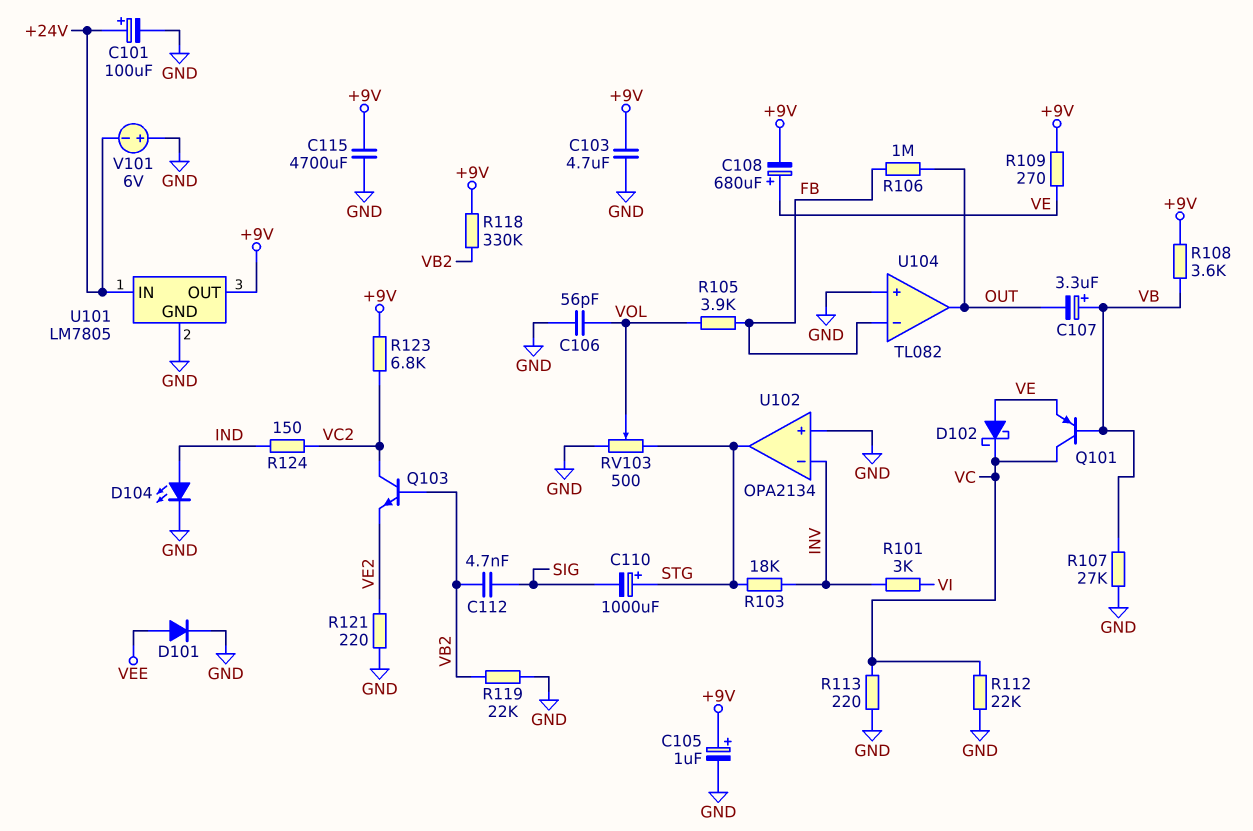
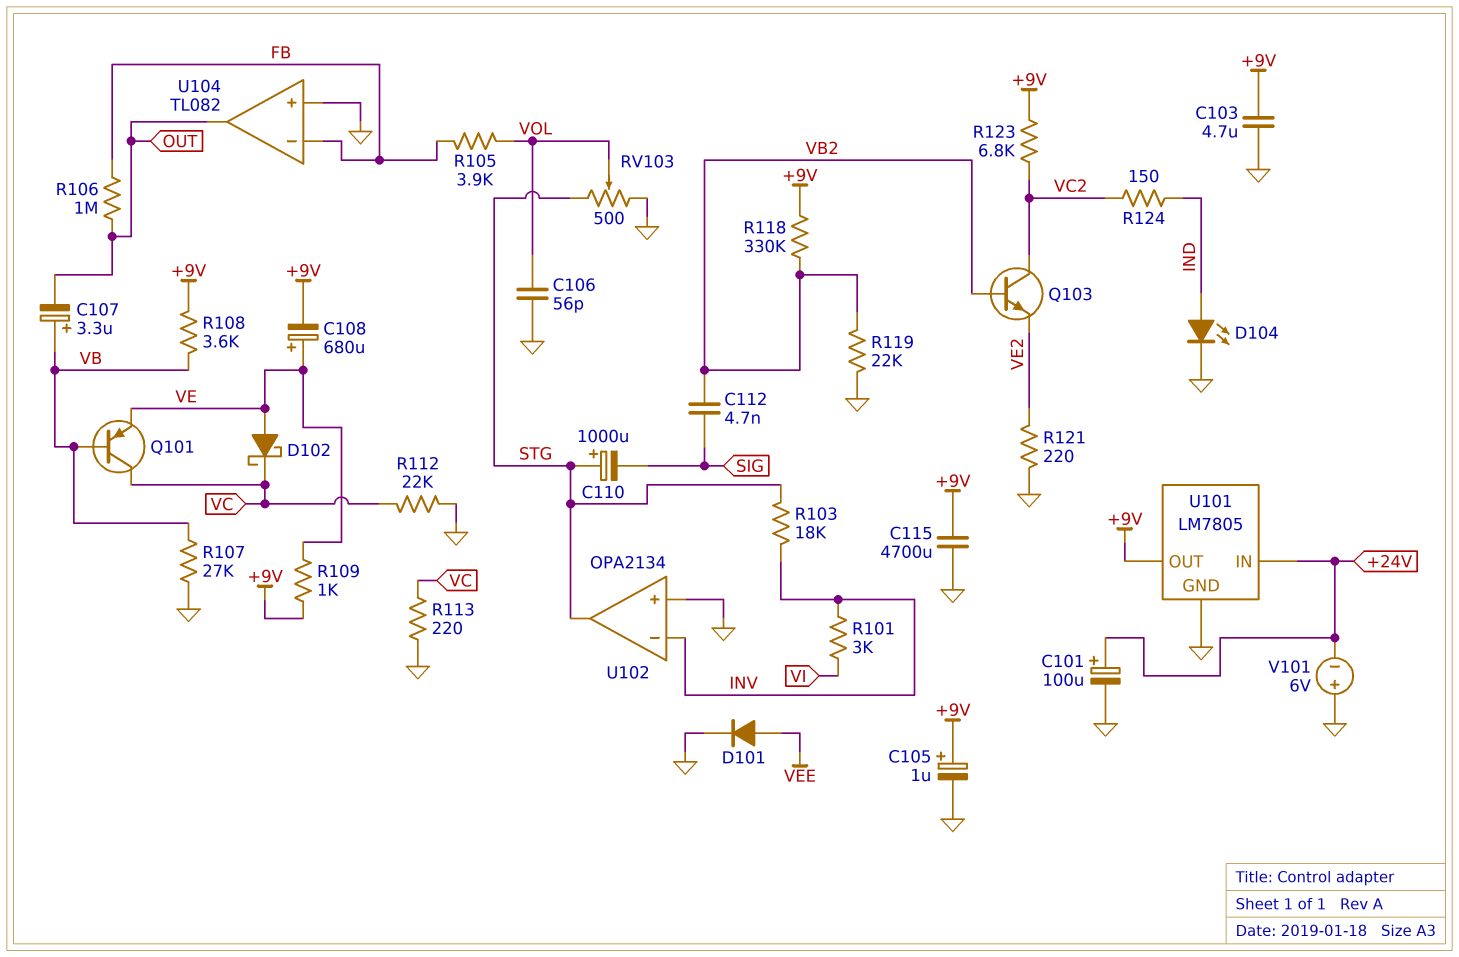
R109: 270 (+9V, VE) -> 1k (+9V, VE)

